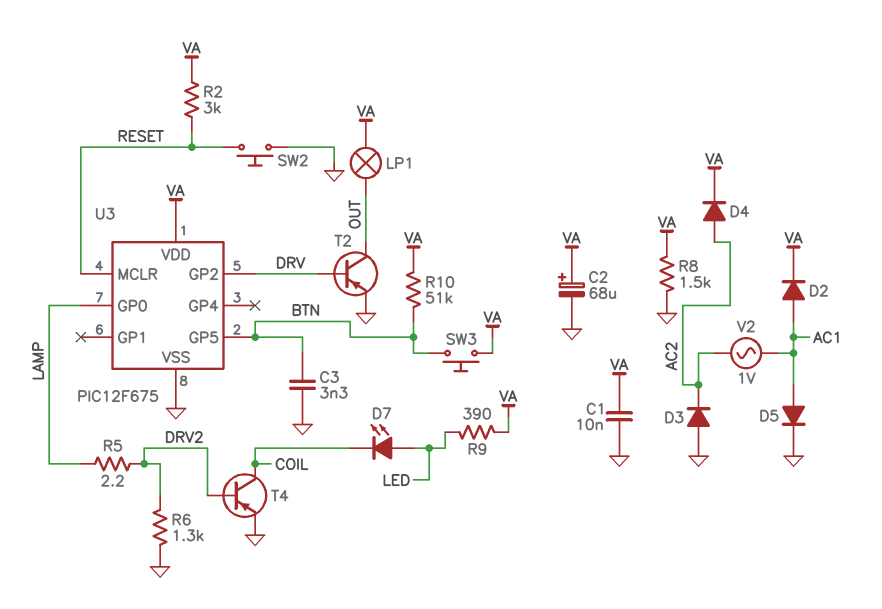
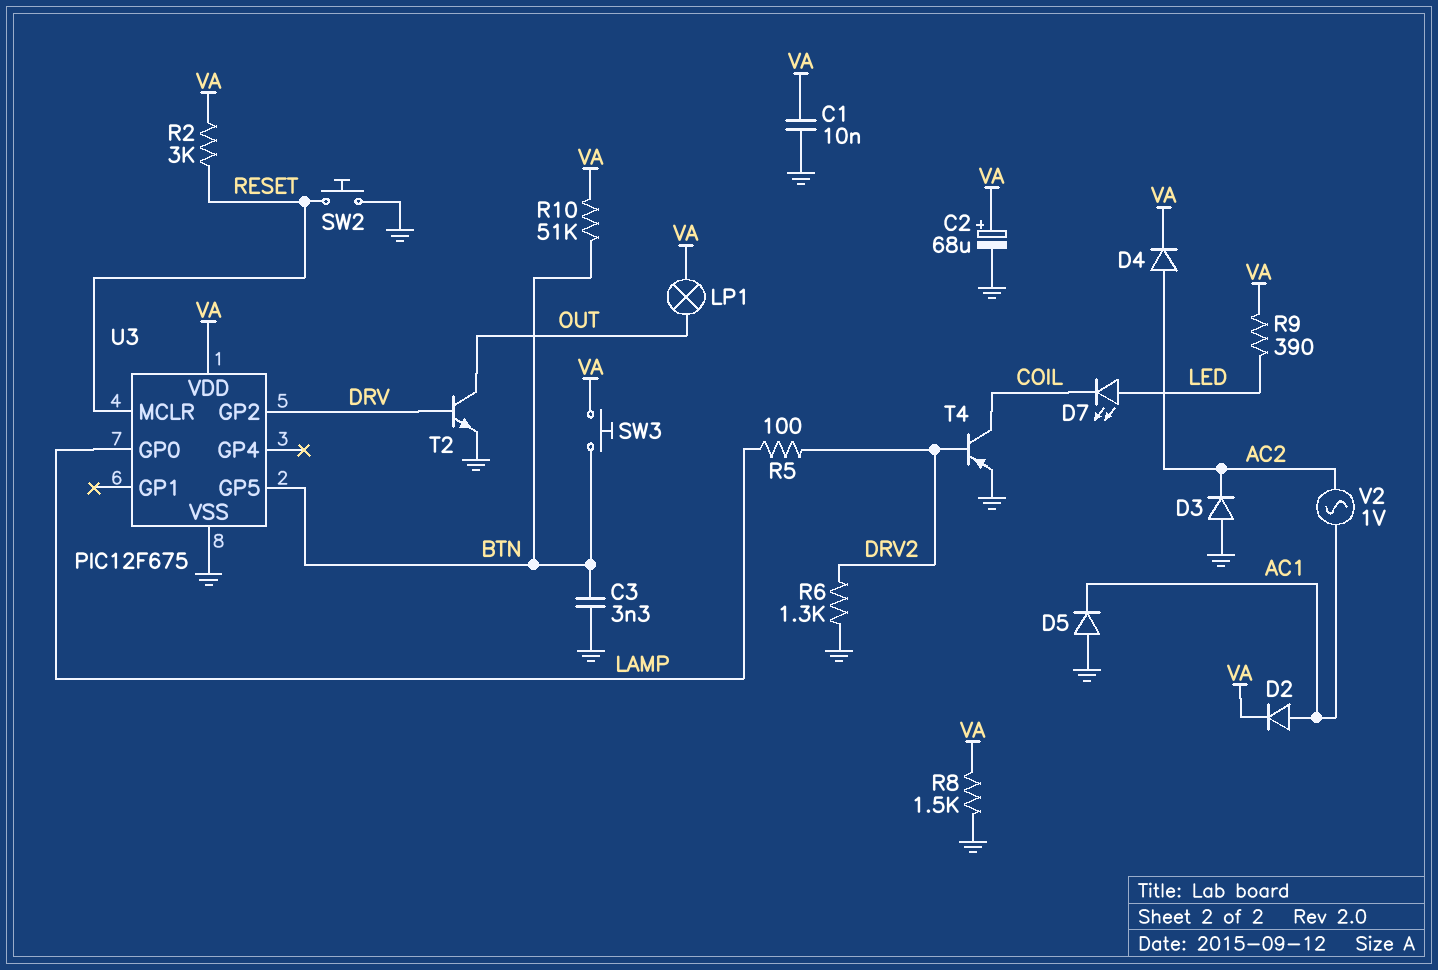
D5: diode (A AC1, K GND) -> diode (A GND, K AC1)
R5: 2.2 (DRV2, LAMP) -> 100 (DRV2, LAMP)
T2: PNP (B DRV, C OUT, E GND) -> NPN (B DRV, C OUT, E GND)

